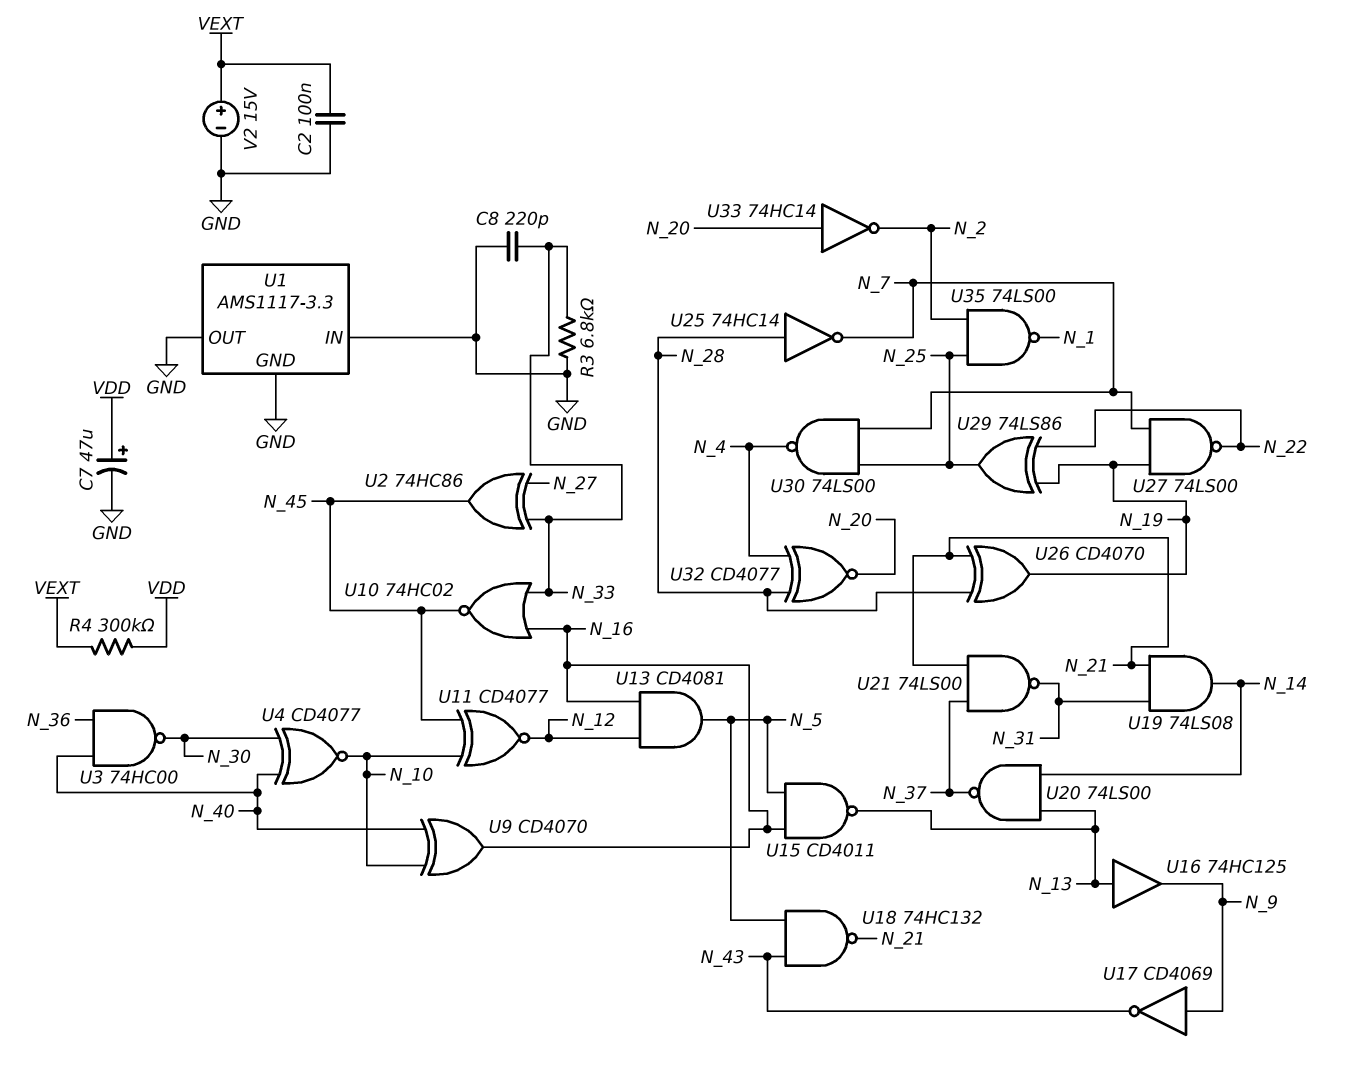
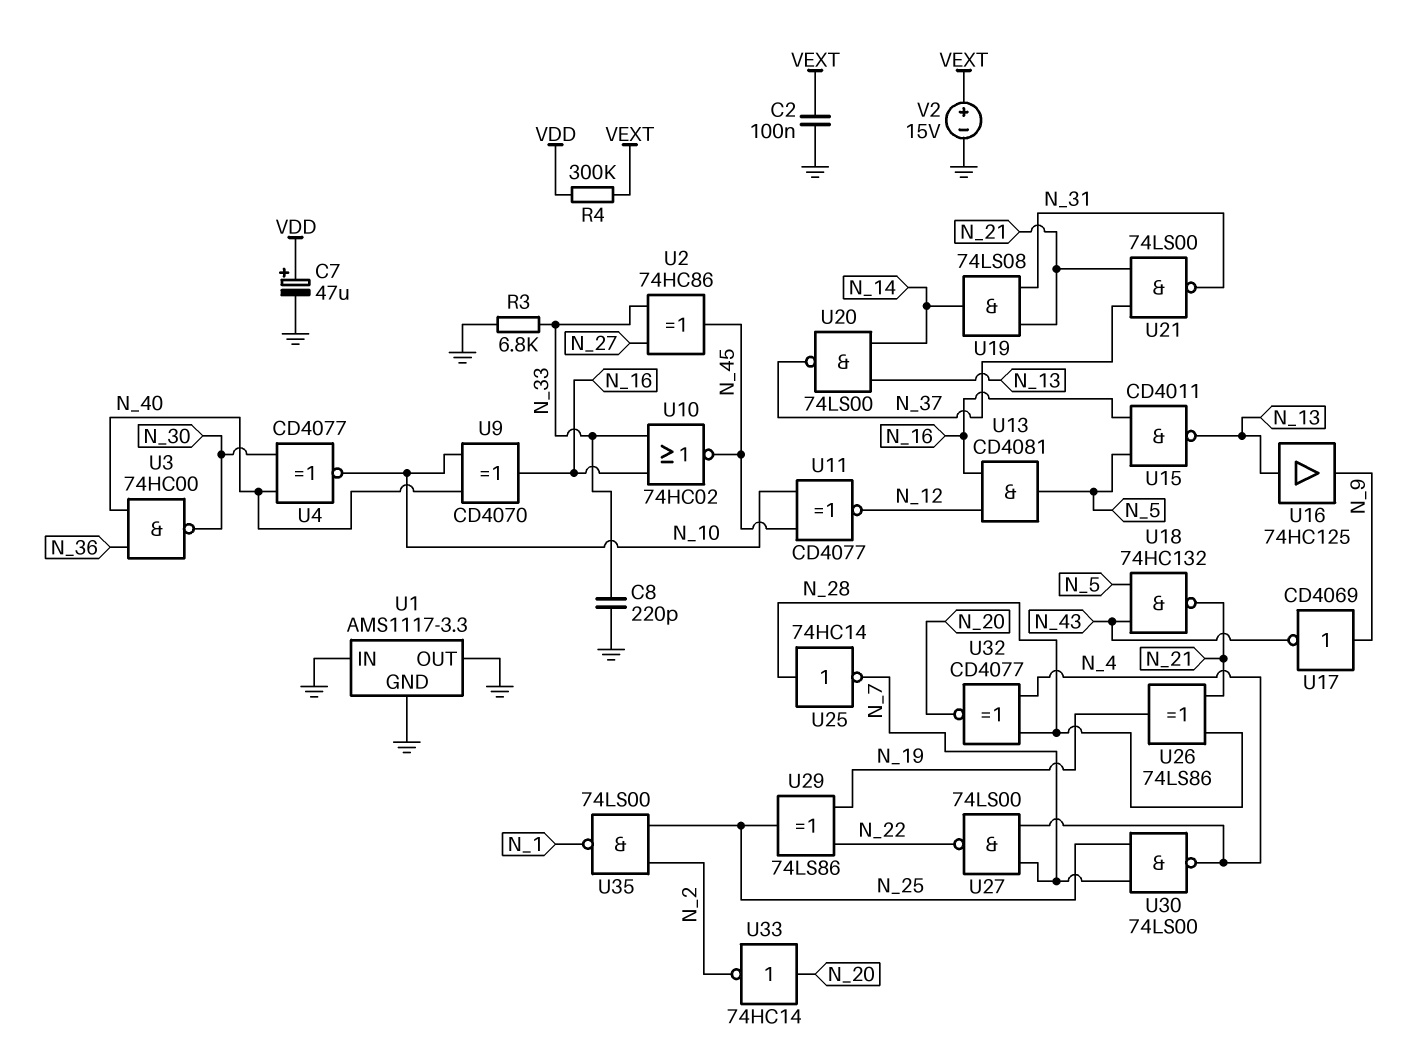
U26: XOR CD4070 (in N_21, in N_28, out N_19) -> XOR 74LS86 (in N_21, in N_28, out N_19)
U27: NAND 74LS00 (in N_7, in N_19, out N_22) -> NAND 74LS00 (in N_4, in N_7, out N_22)

